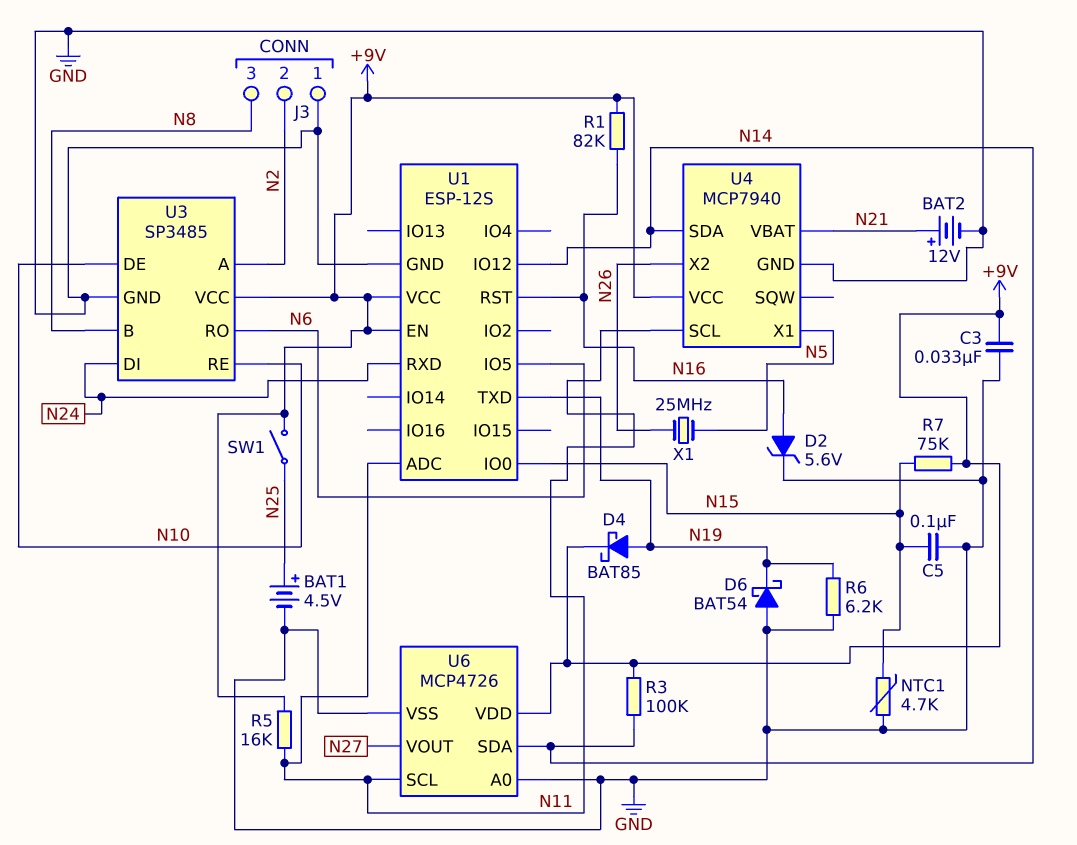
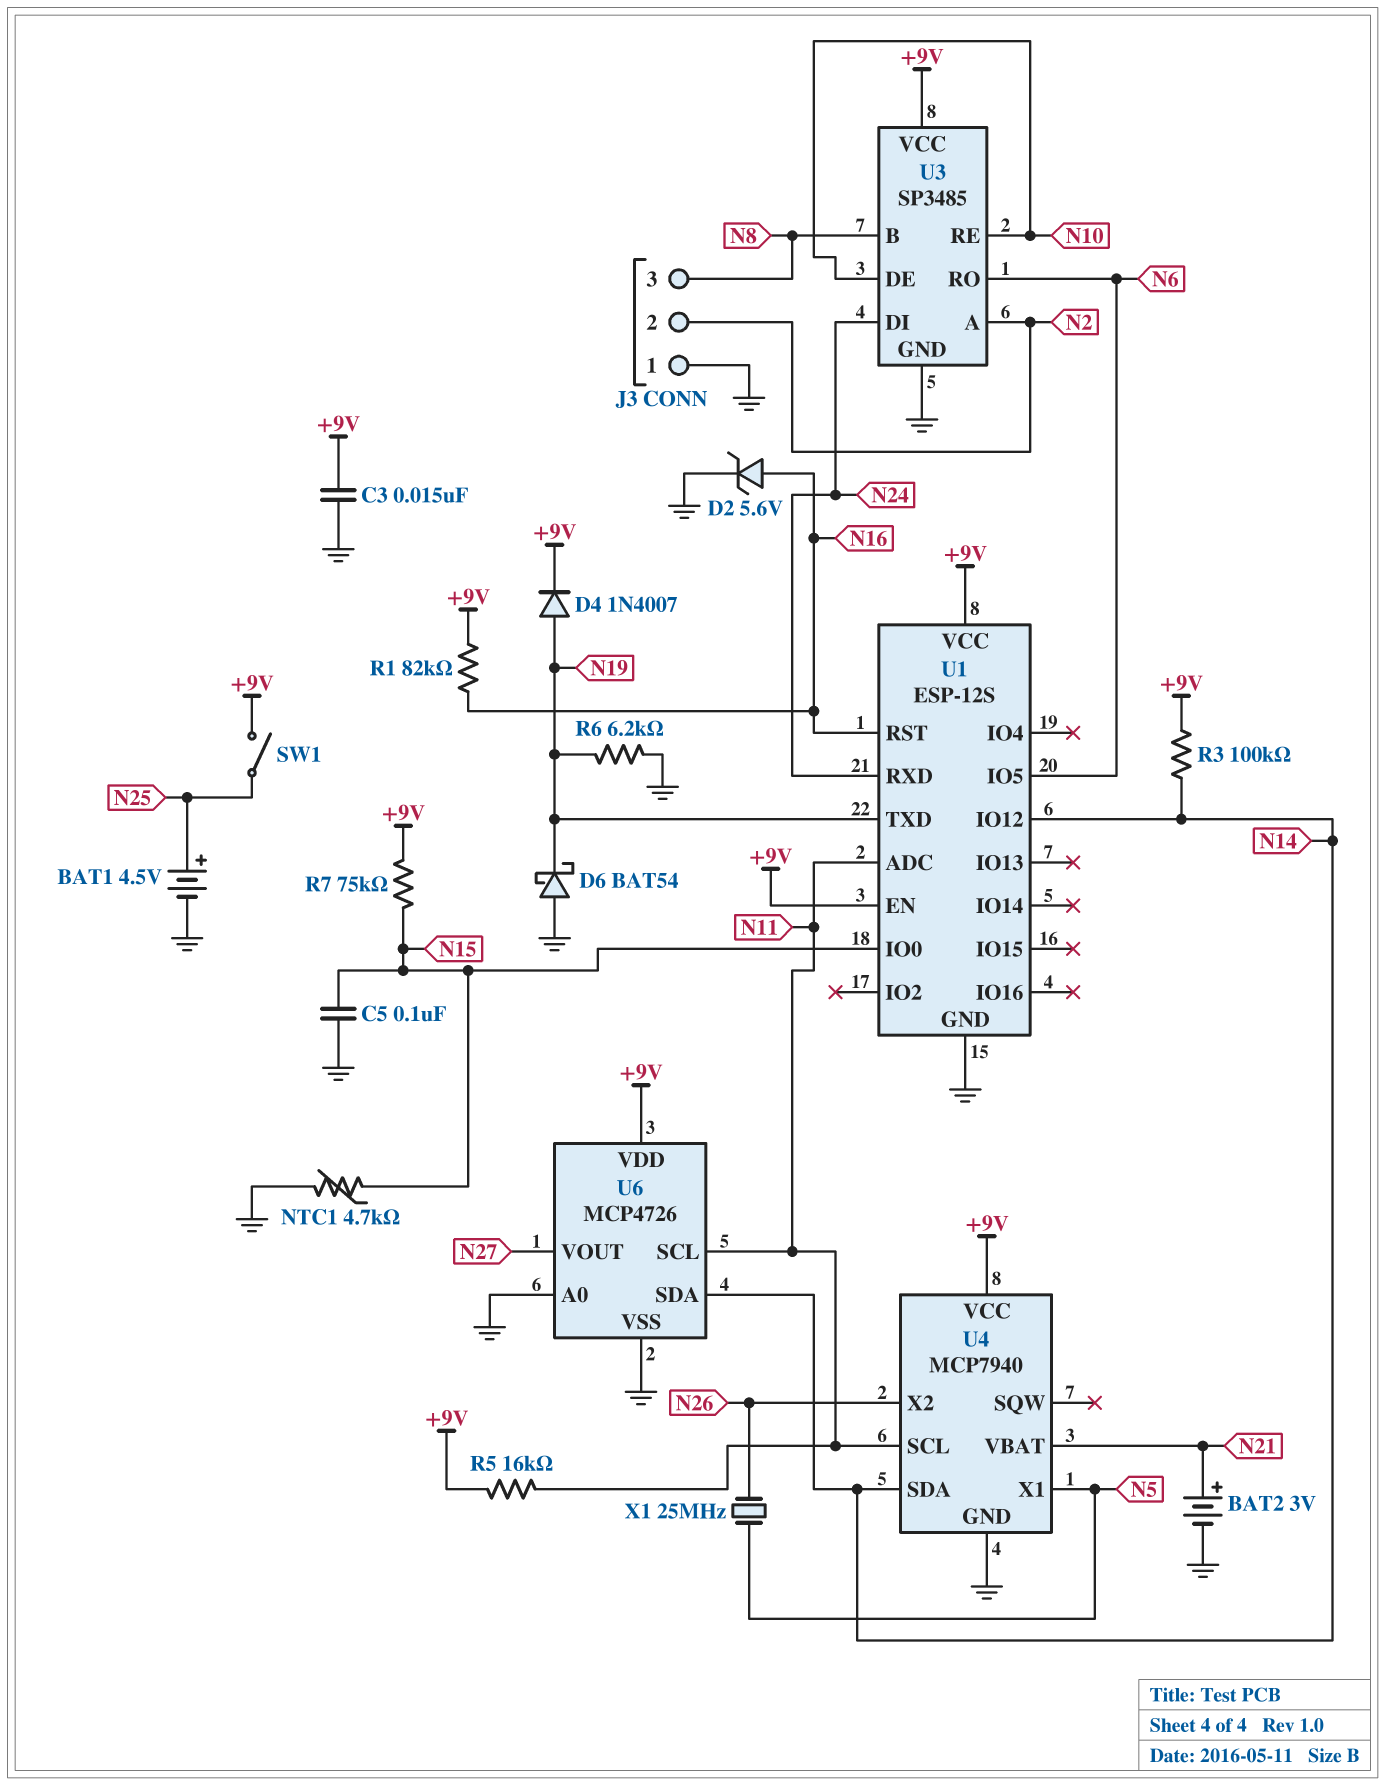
BAT2: 12V (plus N21, minus GND) -> 3V (plus N21, minus GND)
C3: 33nF (+9V, GND) -> 15nF (+9V, GND)
D4: schottky BAT85 (A N19, K +9V) -> diode 1N4007 (A N19, K +9V)

